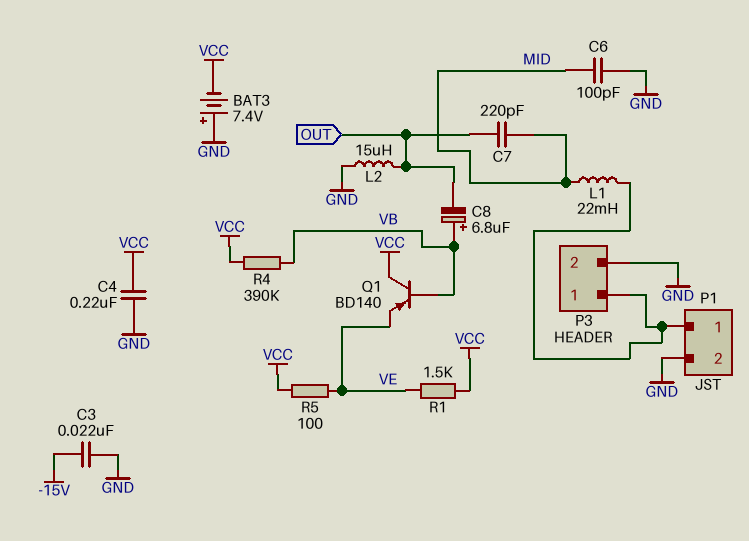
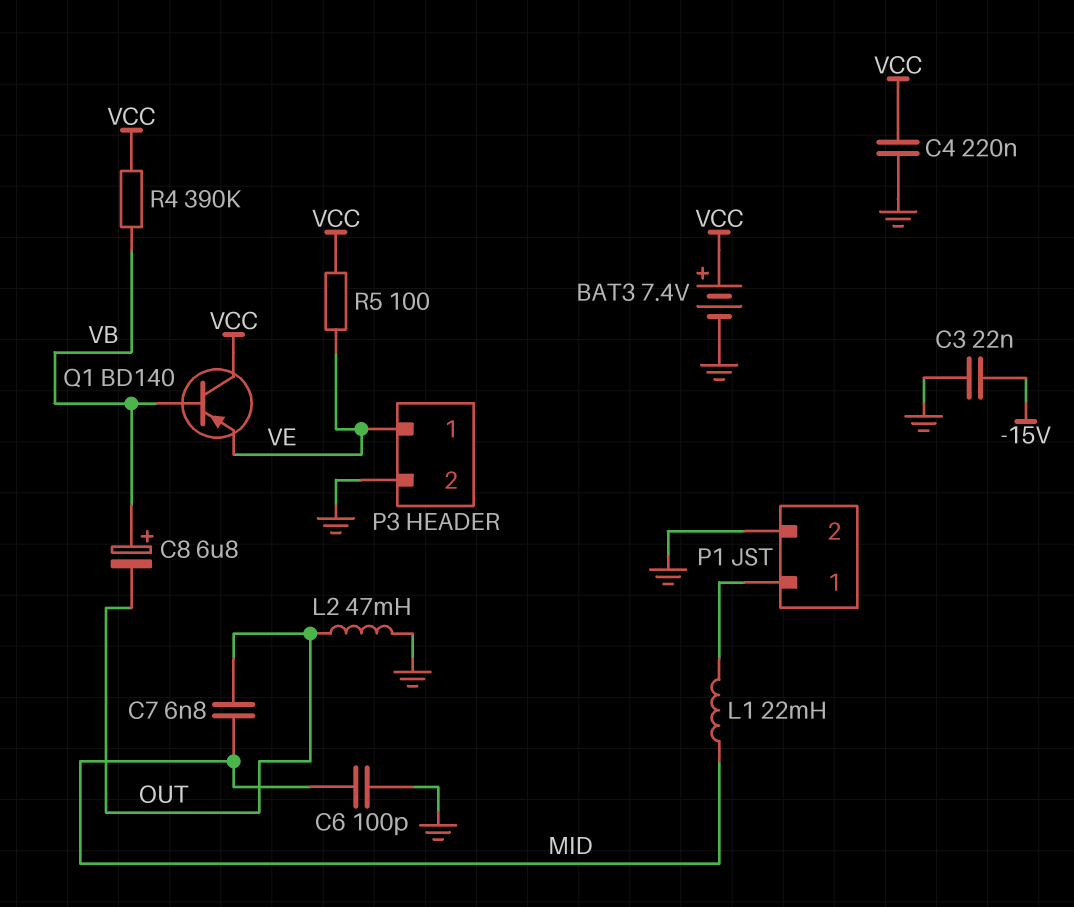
BAT3: 7.4V (plus GND, minus VCC) -> 7.4V (plus VCC, minus GND)
C7: 220pF (MID, OUT) -> 6.8nF (MID, OUT)
L2: 15uH (GND, OUT) -> 47mH (GND, OUT)
P3 pin 1: P1/1 -> VE
R1: 1.5k (VCC, VE) -> none

